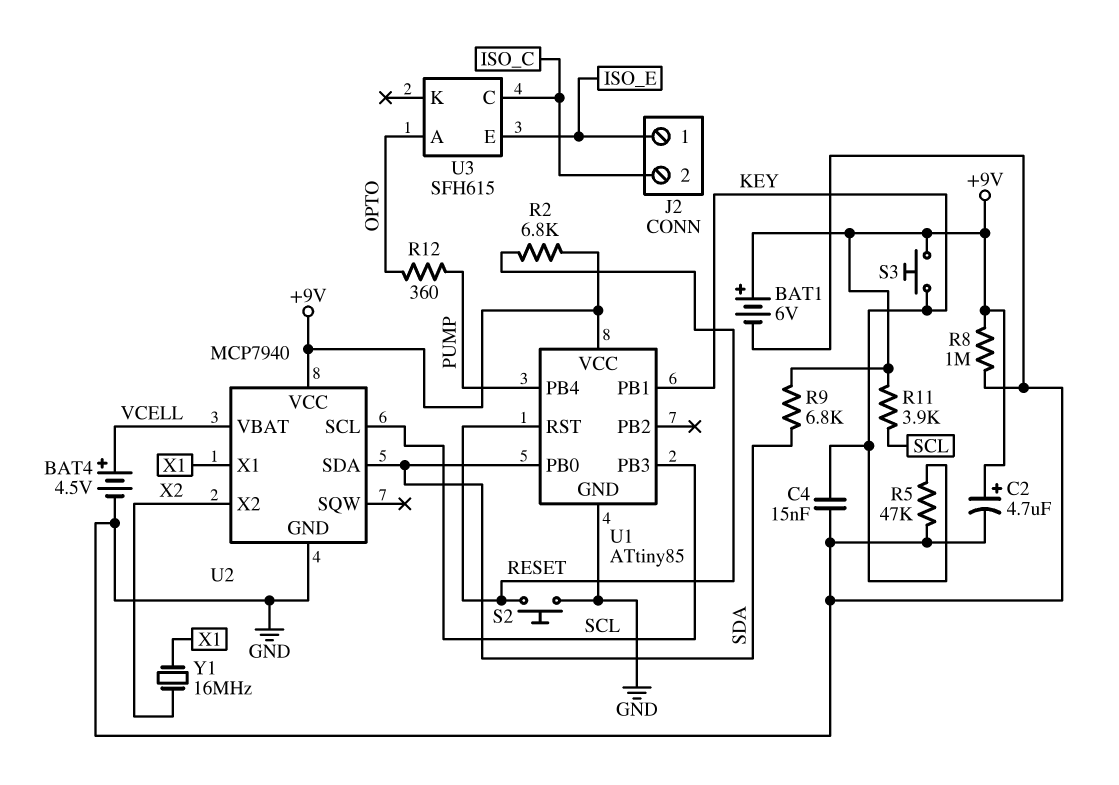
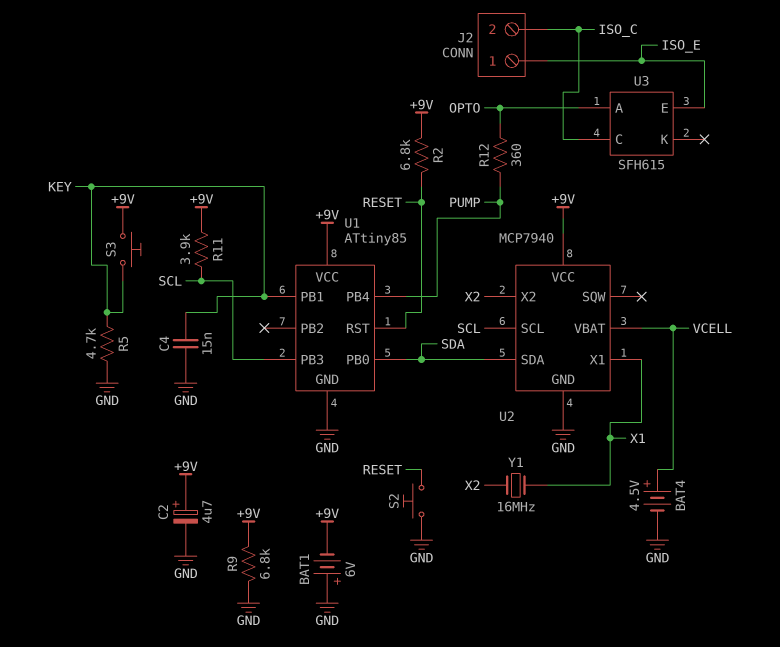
BAT1: 6V (plus +9V, minus GND) -> 6V (plus GND, minus +9V)
R5: 47k (GND, KEY) -> 4.7k (GND, KEY)
R8: 1M (+9V, GND) -> none
R9: 6.8k (+9V, SDA) -> 6.8k (+9V, GND)

